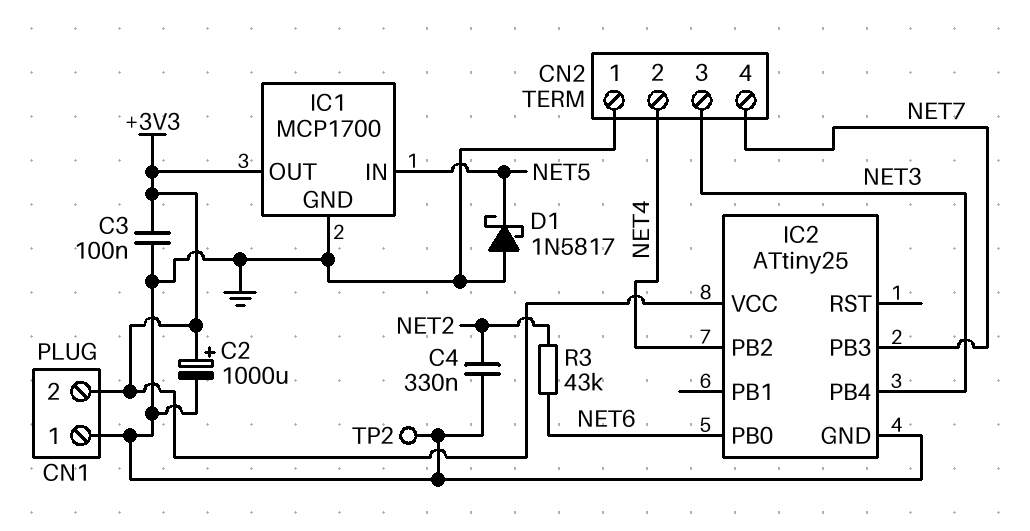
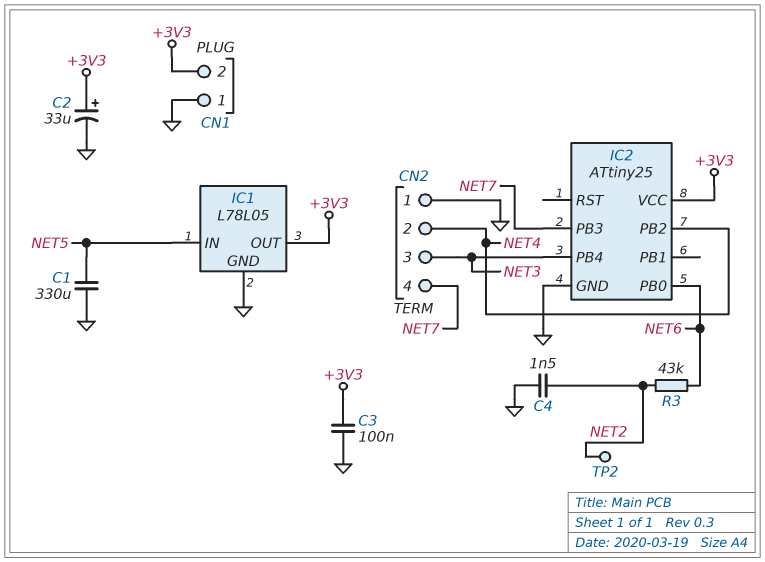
C1: none -> 330uF (GND, NET5)
C2: 1000uF (plus +3V3, minus GND) -> 33uF (plus +3V3, minus GND)
C4: 330nF (GND, NET2) -> 1.5nF (GND, NET2)
D1: schottky 1N5817 (A GND, K NET5) -> none
IC1: MCP1700 -> L78L05
TP2: test point (GND) -> test point (NET2)

